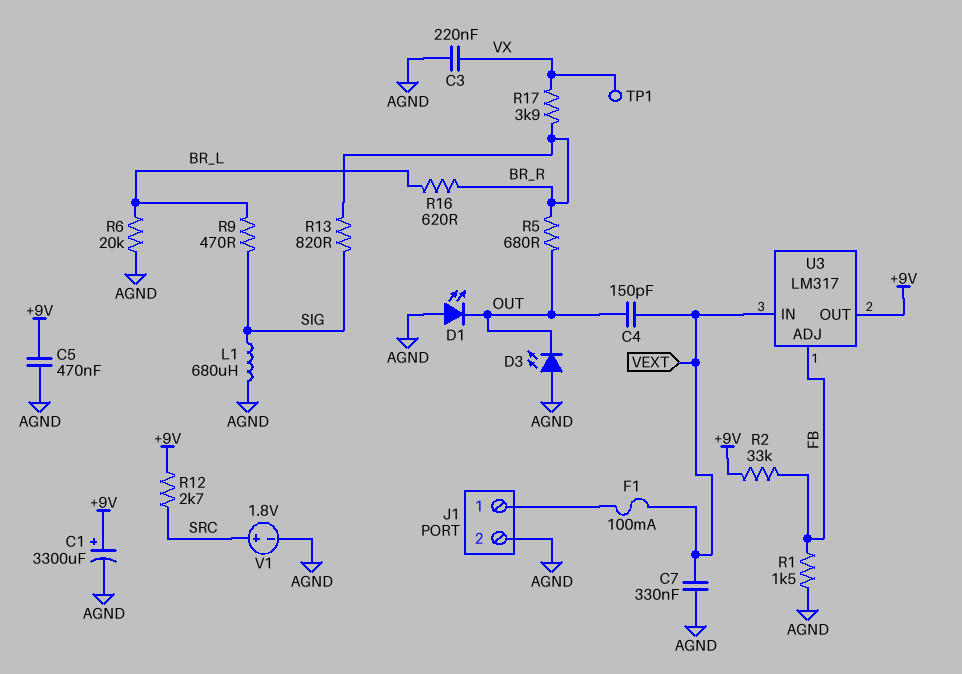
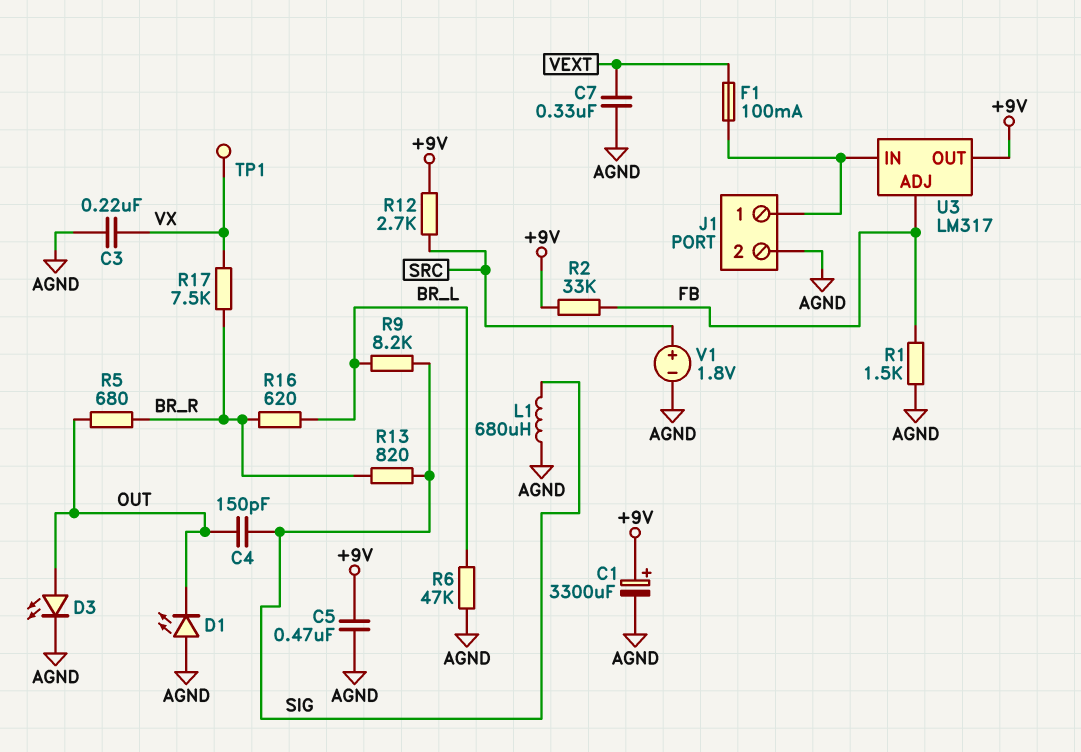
C4: 150pF (OUT, VEXT) -> 150pF (OUT, SIG)
D3: LED (A AGND, K OUT) -> LED (A OUT, K AGND)
R6: 20k (AGND, BR_L) -> 47k (AGND, BR_L)
R9: 470 (BR_L, SIG) -> 8.2k (BR_L, SIG)
R17: 3.9k (BR_R, VX) -> 7.5k (BR_R, VX)
U3 pin IN: VEXT -> J1/1

